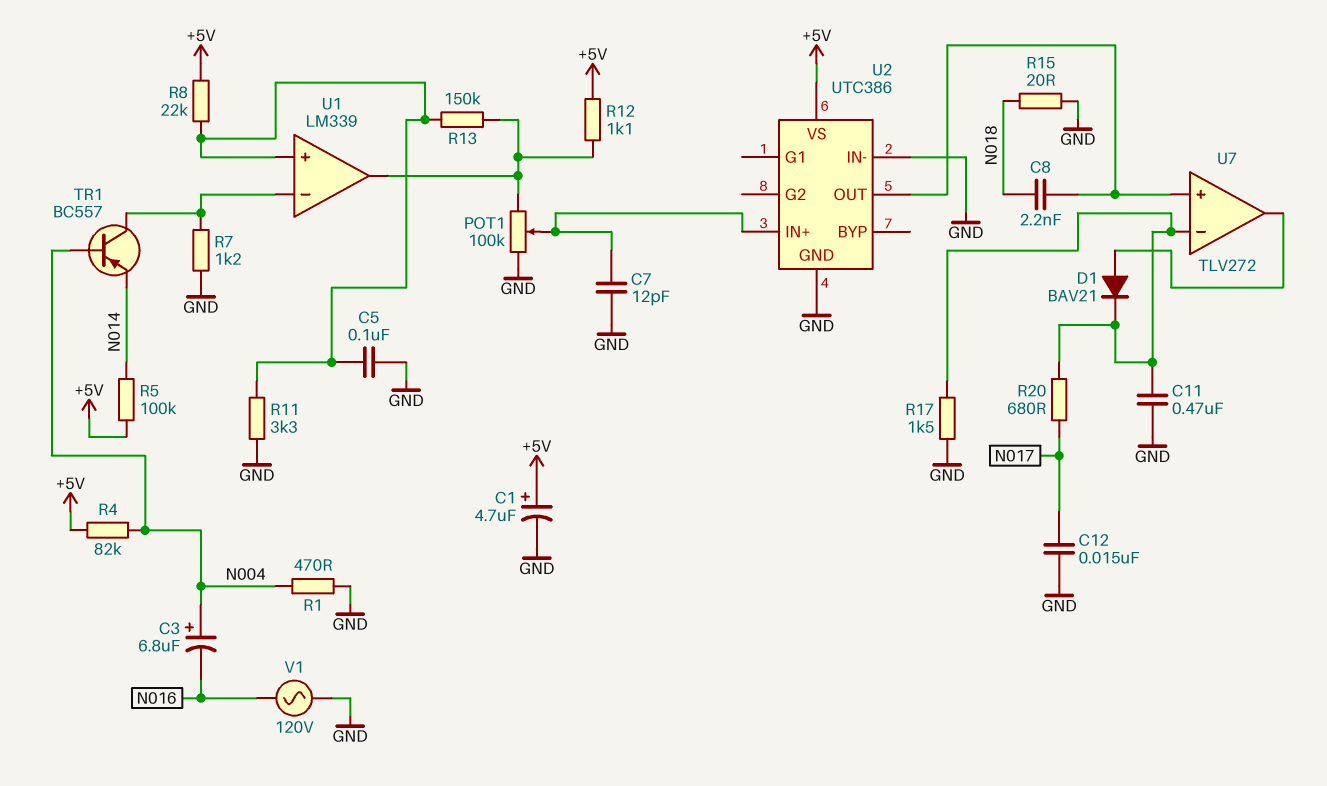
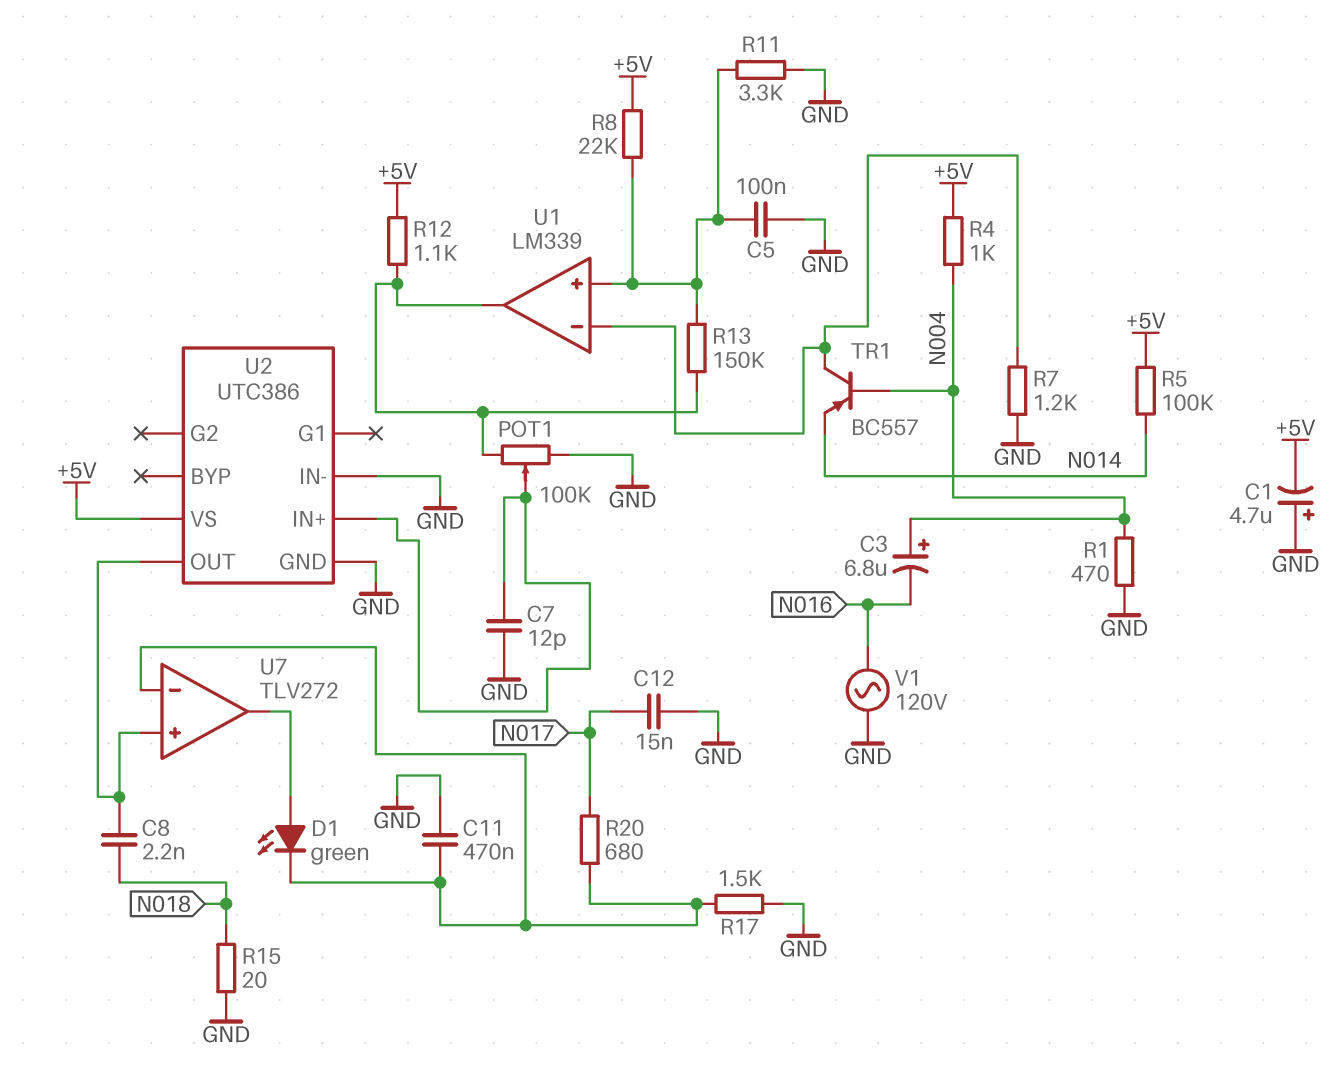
C1: 4.7uF (plus +5V, minus GND) -> 4.7uF (plus GND, minus +5V)
D1: diode BAV21 (A U7/out, K U7/in-) -> LED green (A U7/out, K U7/in-)
R4: 82k (+5V, N004) -> 1k (+5V, N004)

